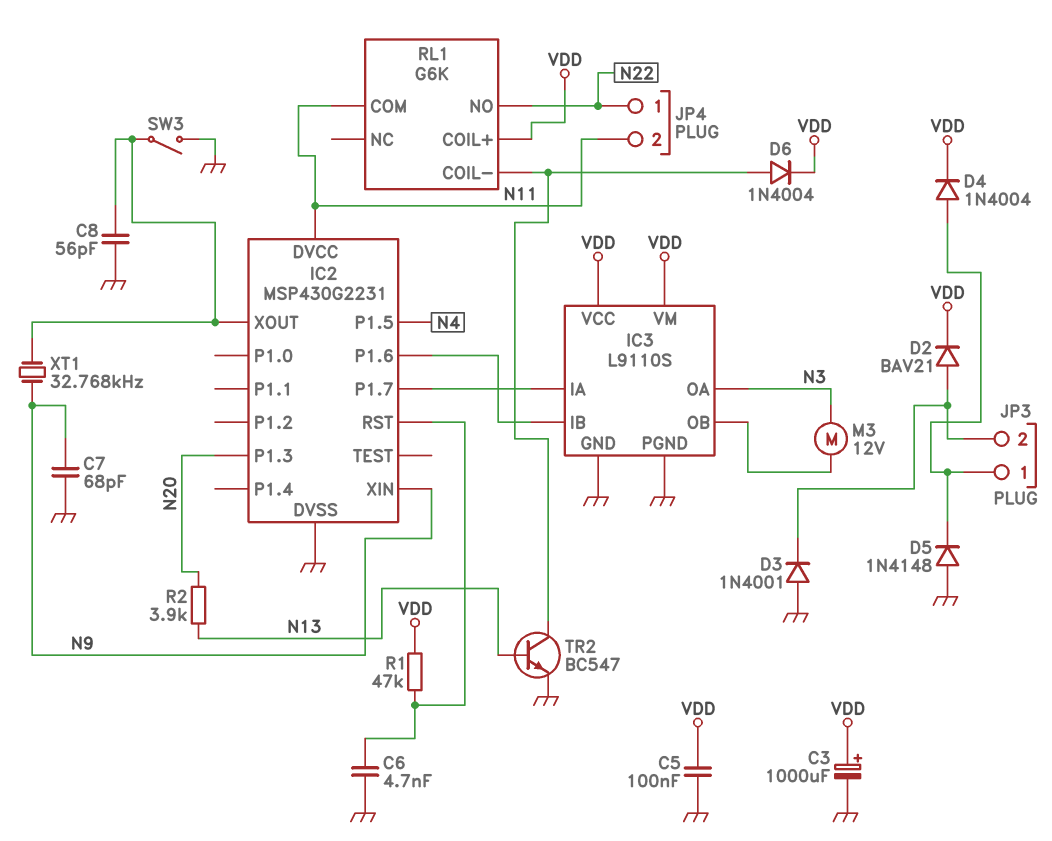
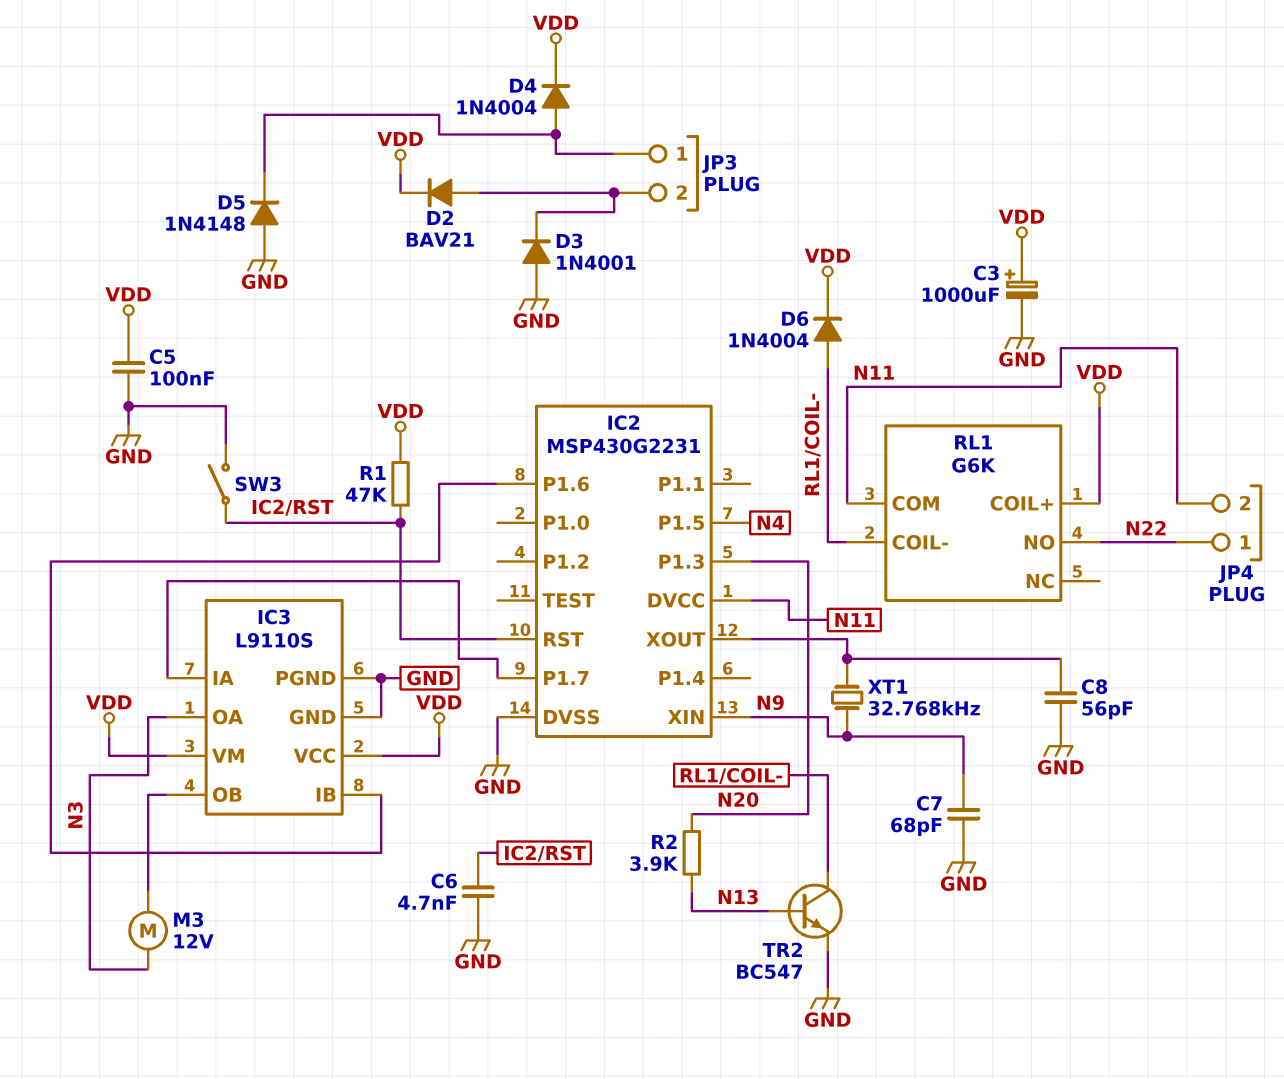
SW3: switch (GND, IC2/XOUT) -> switch (GND, IC2/RST)

